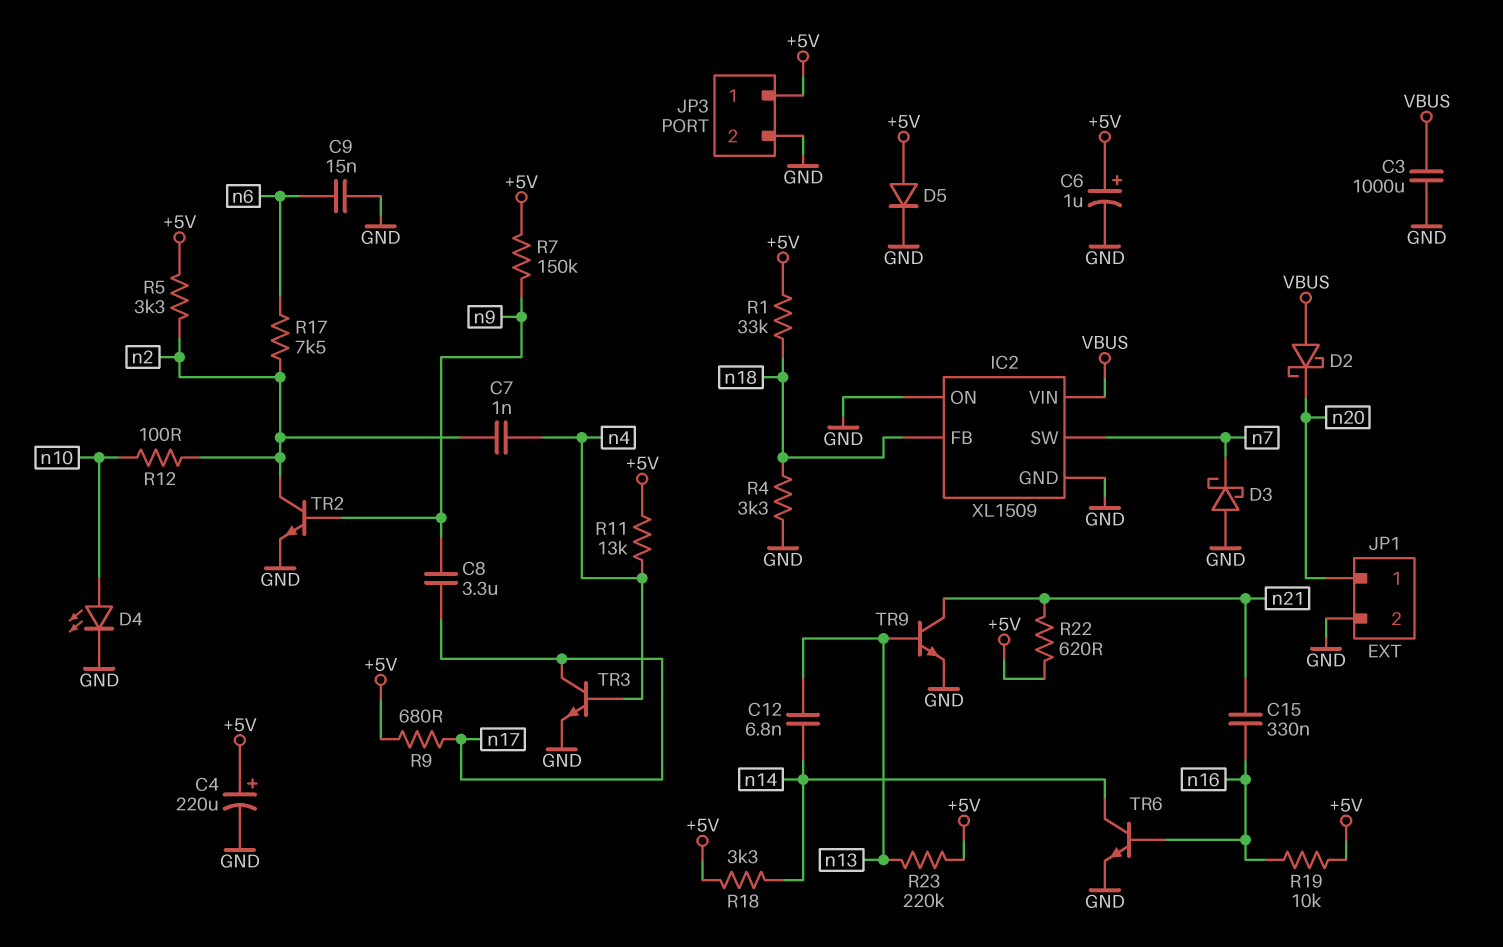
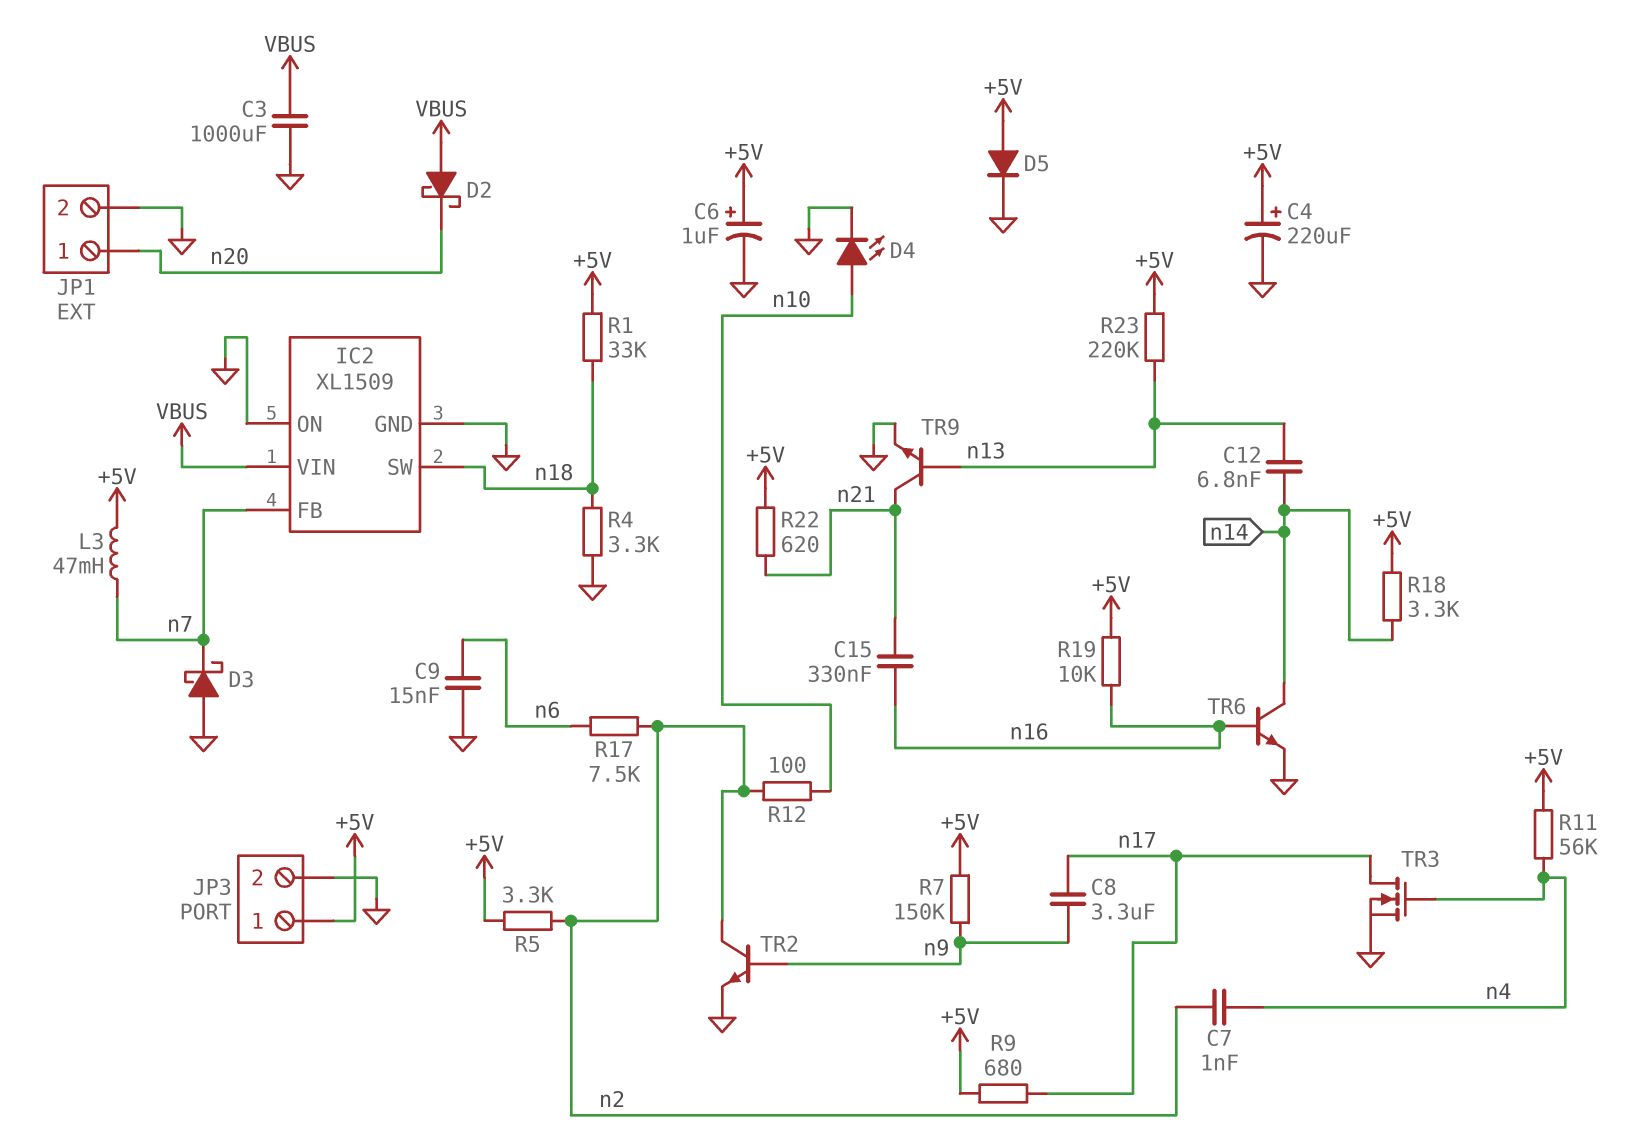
IC2 pin FB: n18 -> n7
IC2 pin SW: n7 -> n18
L3: none -> 47mH (+5V, n7)
R11: 13k (+5V, n4) -> 56k (+5V, n4)
TR3: NPN (B n4, C n17, E GND) -> NMOS (G n4, D n17, S GND)

